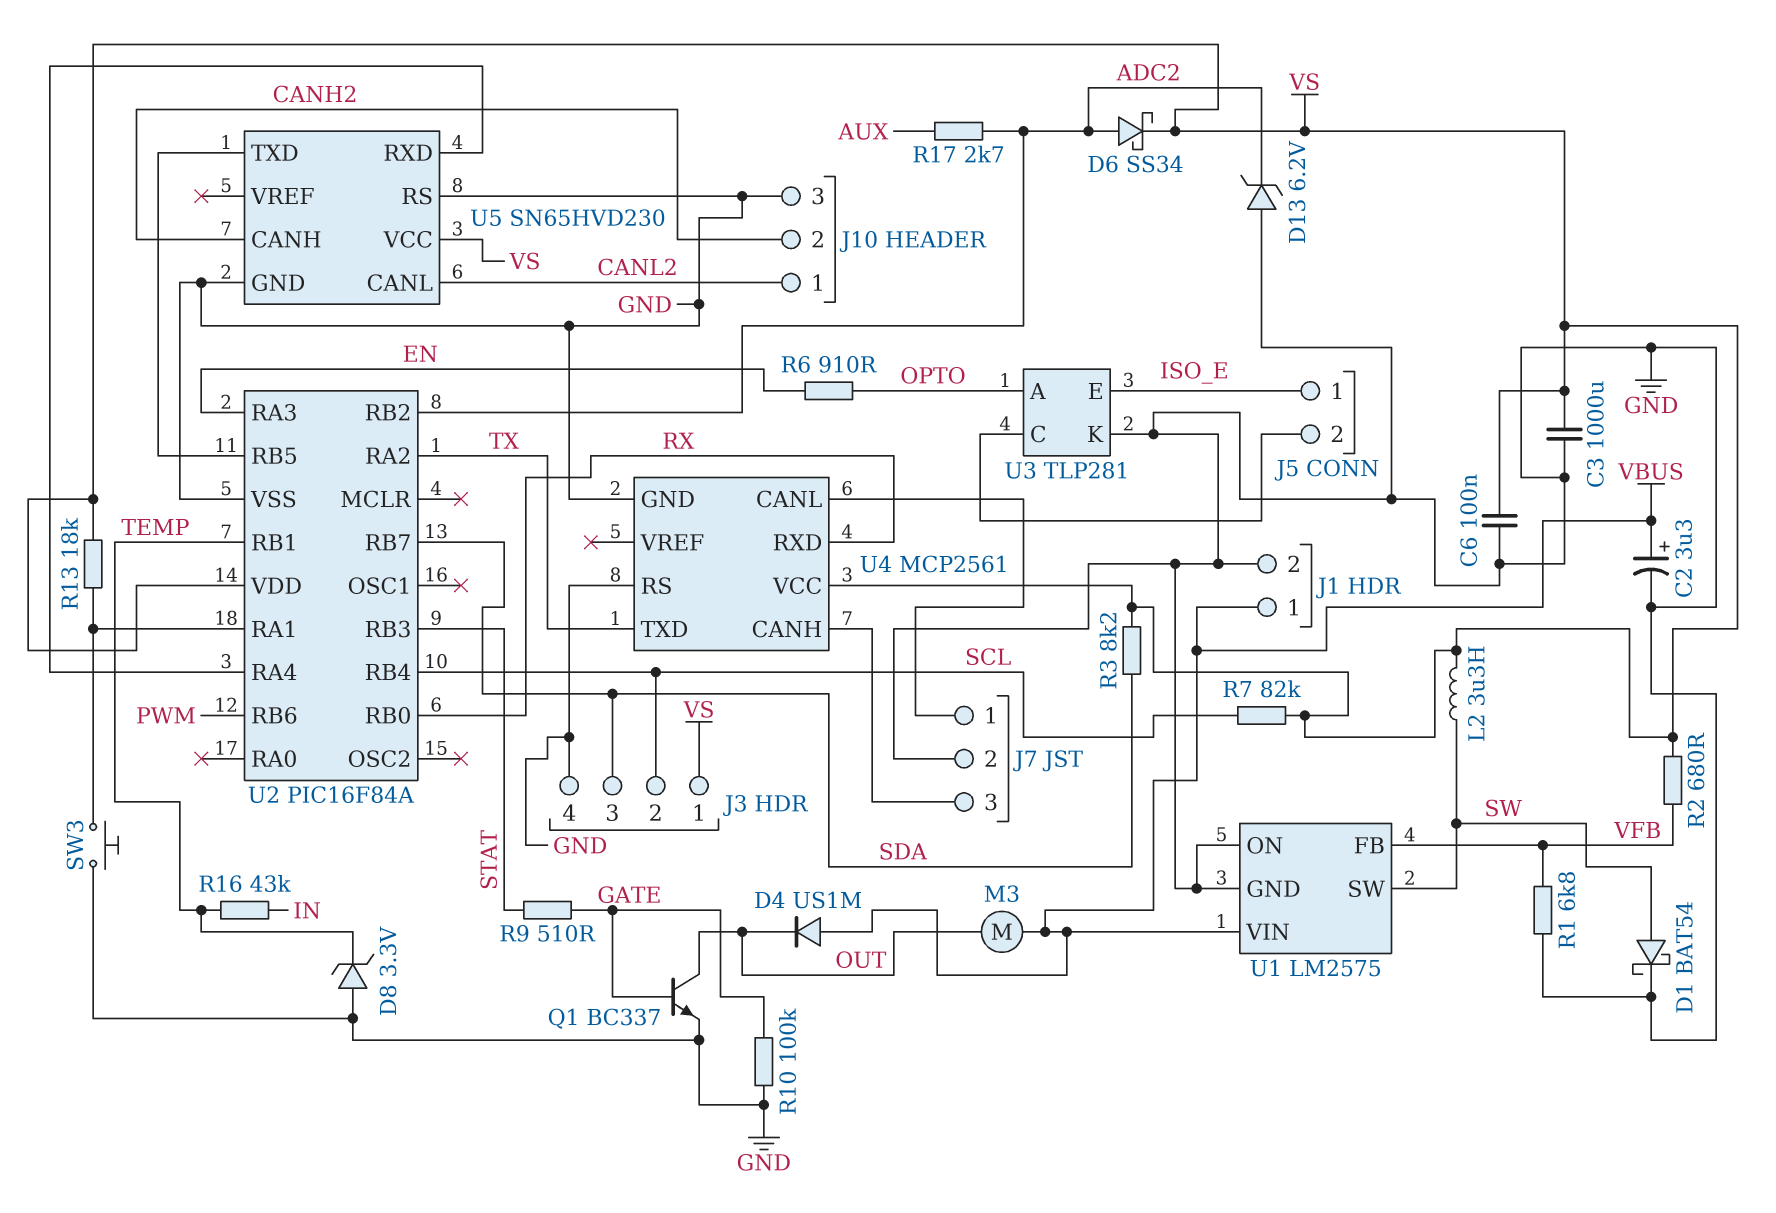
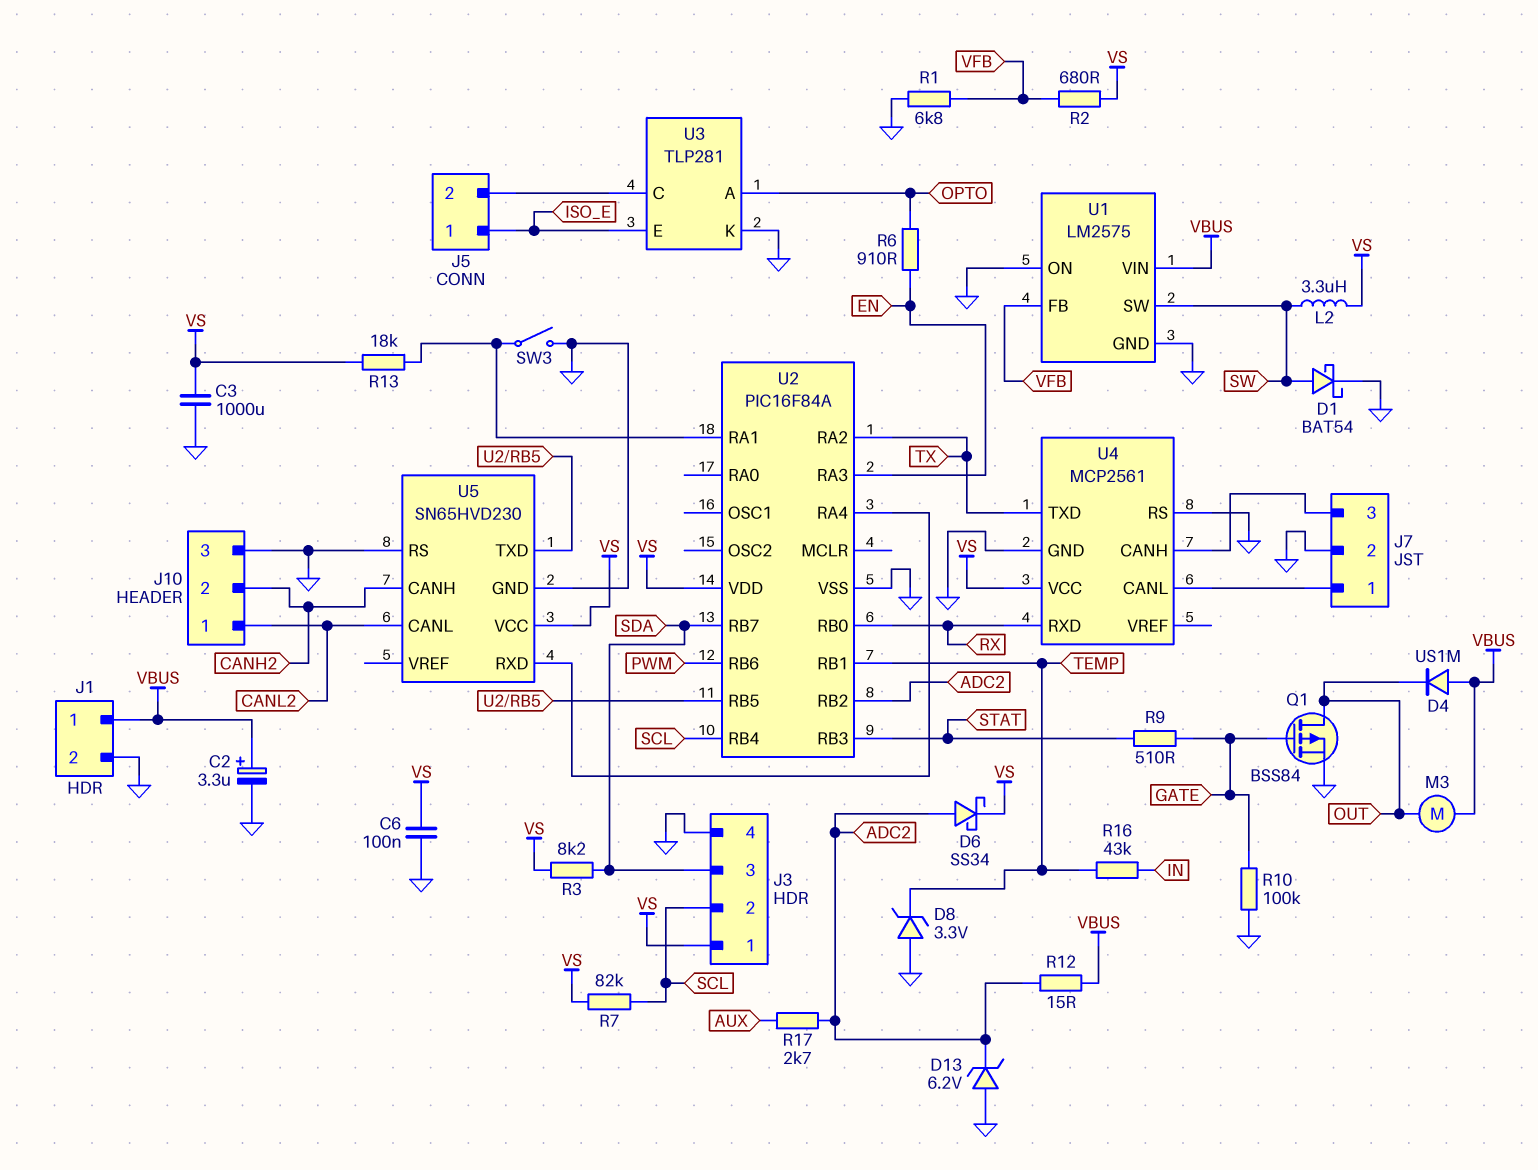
Q1: NPN BC337 (B GATE, C OUT, E GND) -> PMOS BSS84 (G GATE, D OUT, S GND)
R12: none -> 15 (ADC2, VBUS)
SW3: button (GND, U2/RA1) -> switch (GND, U2/RA1)

